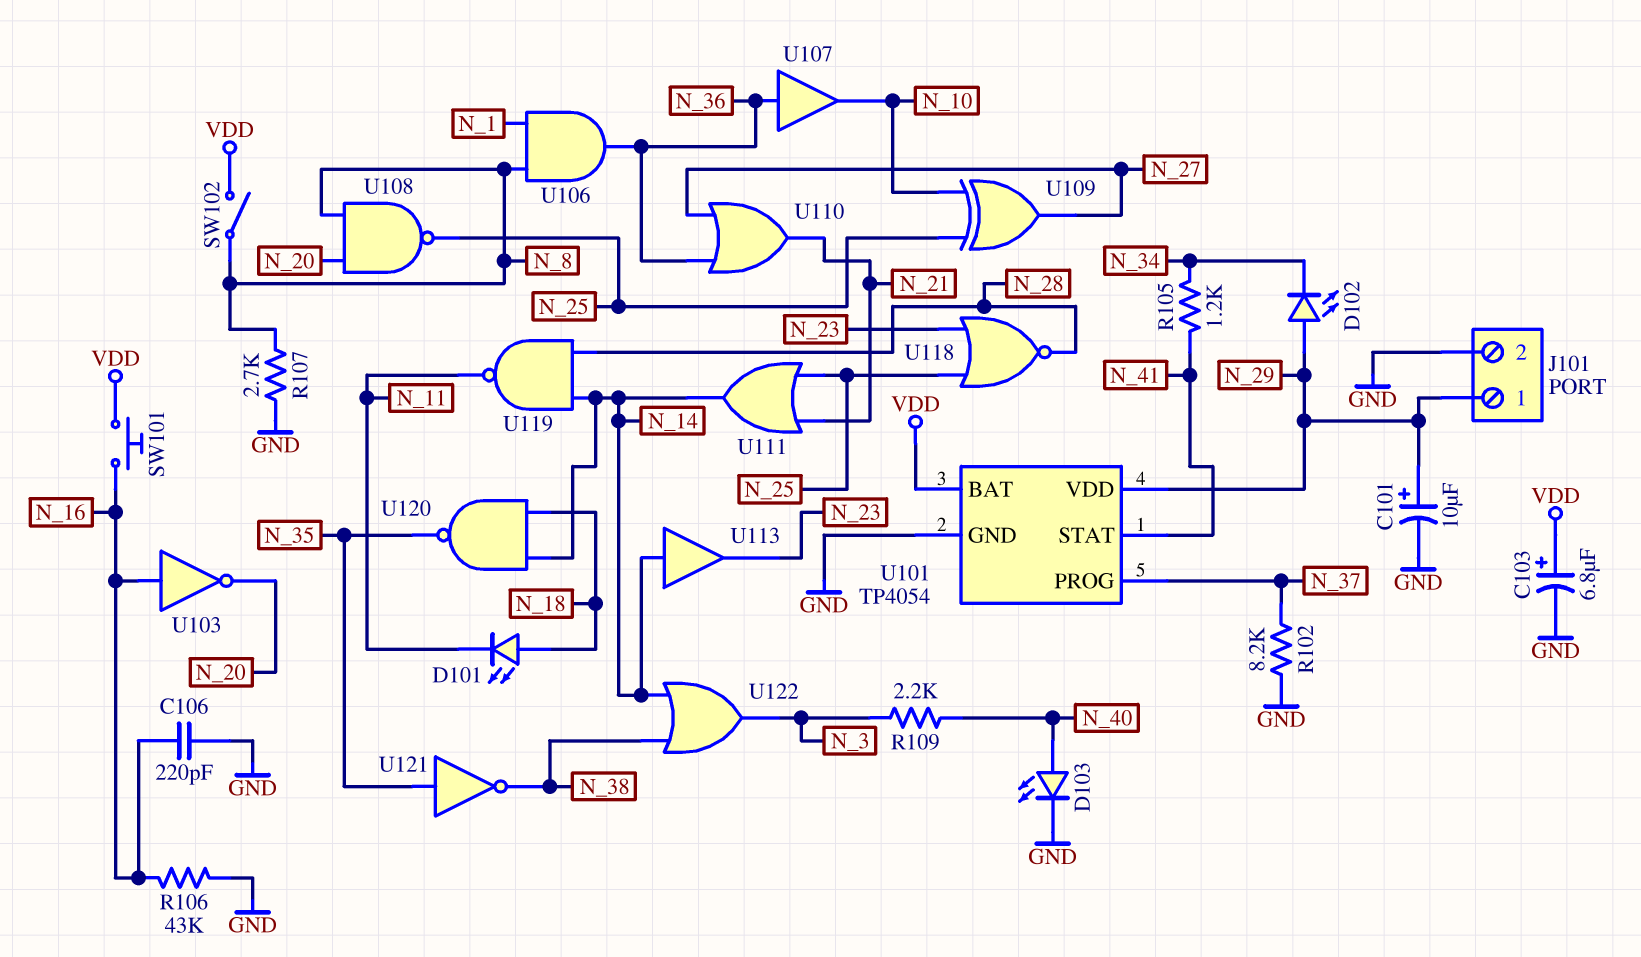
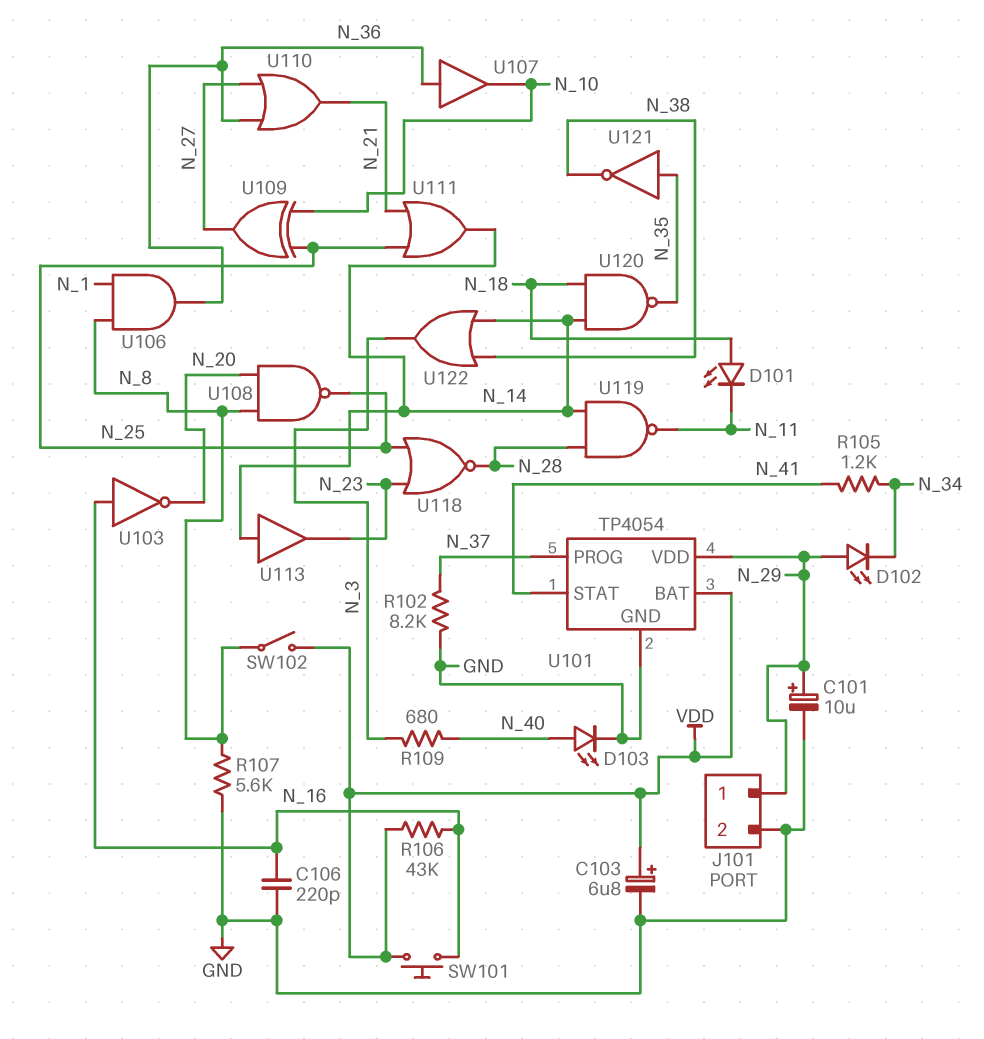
R106: 43k (GND, N_16) -> 43k (N_16, VDD)
R107: 2.7k (GND, N_8) -> 5.6k (GND, N_8)
R109: 2.2k (N_3, N_40) -> 680 (N_3, N_40)

